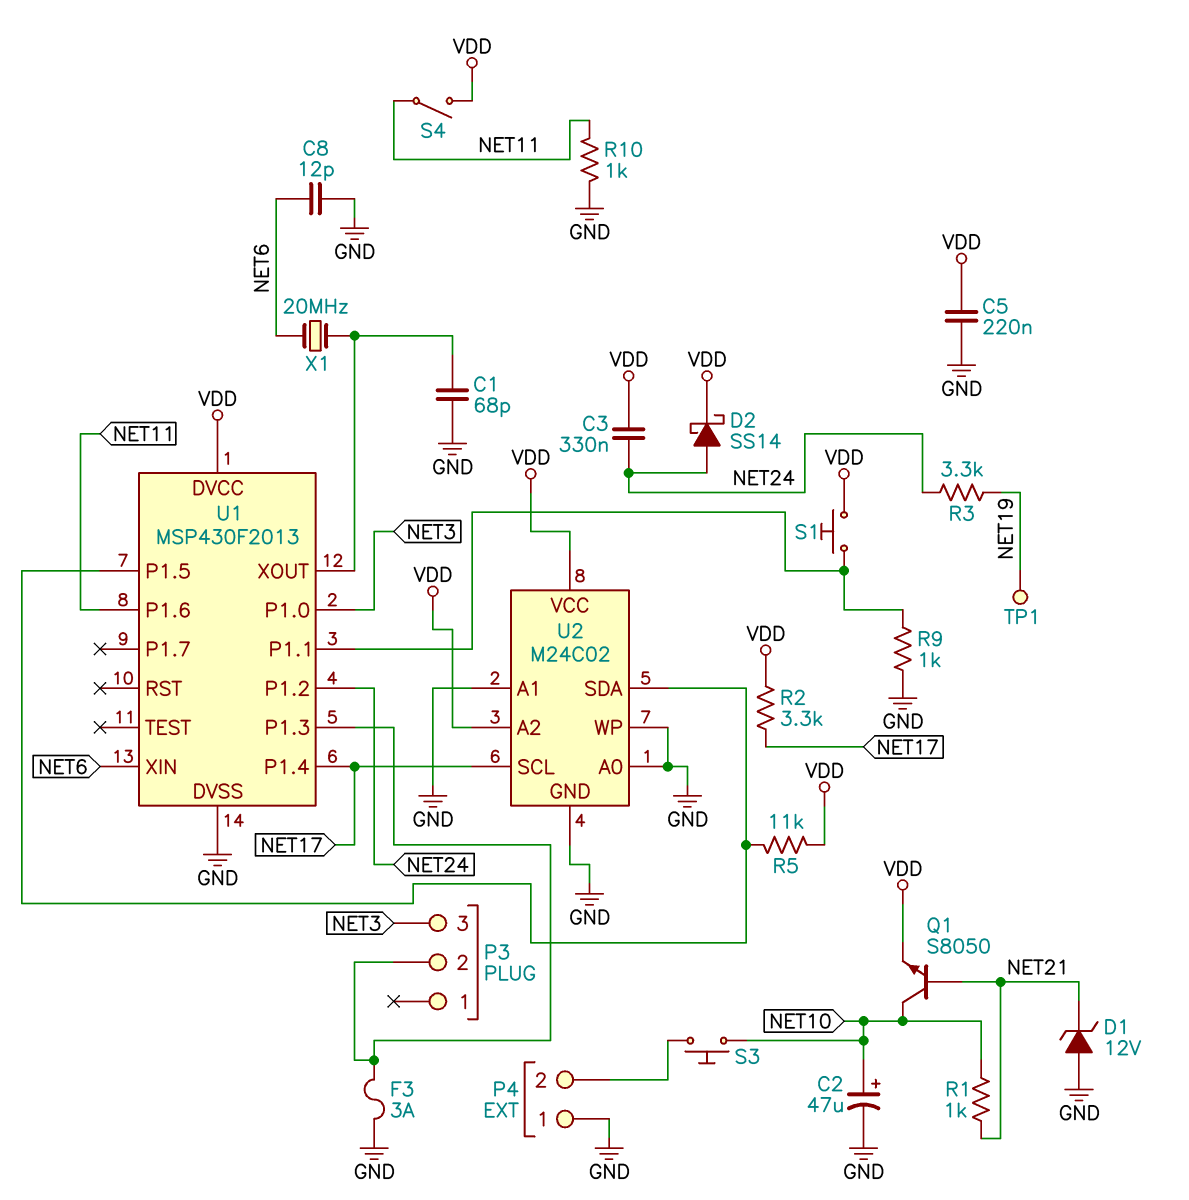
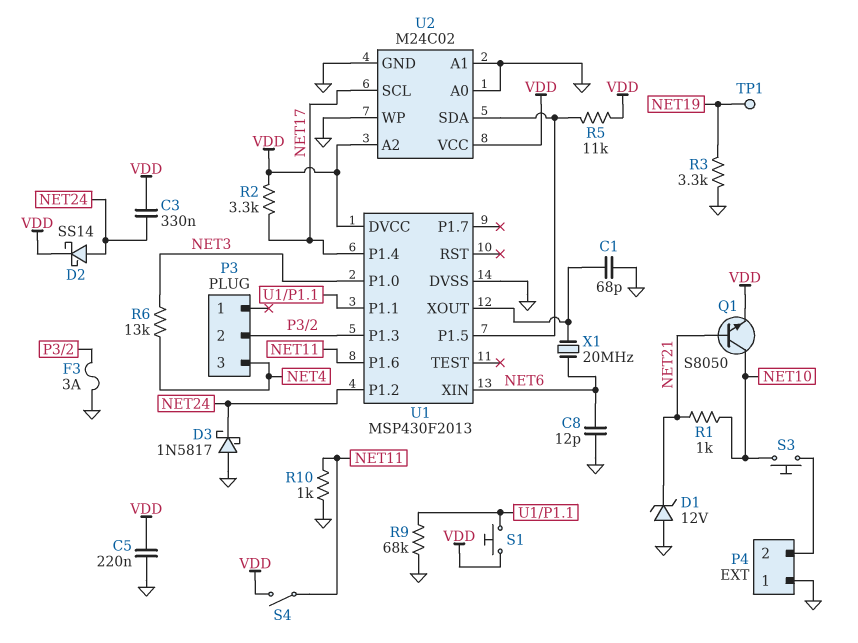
C2: 47uF (plus NET10, minus GND) -> none
D3: none -> schottky 1N5817 (A GND, K NET24)
P3 pin 3: NET3 -> NET4
R3: 3.3k (NET19, NET24) -> 3.3k (GND, NET19)
R6: none -> 13k (NET3, NET4)
R9: 1k (GND, U1/P1.1) -> 68k (GND, U1/P1.1)

